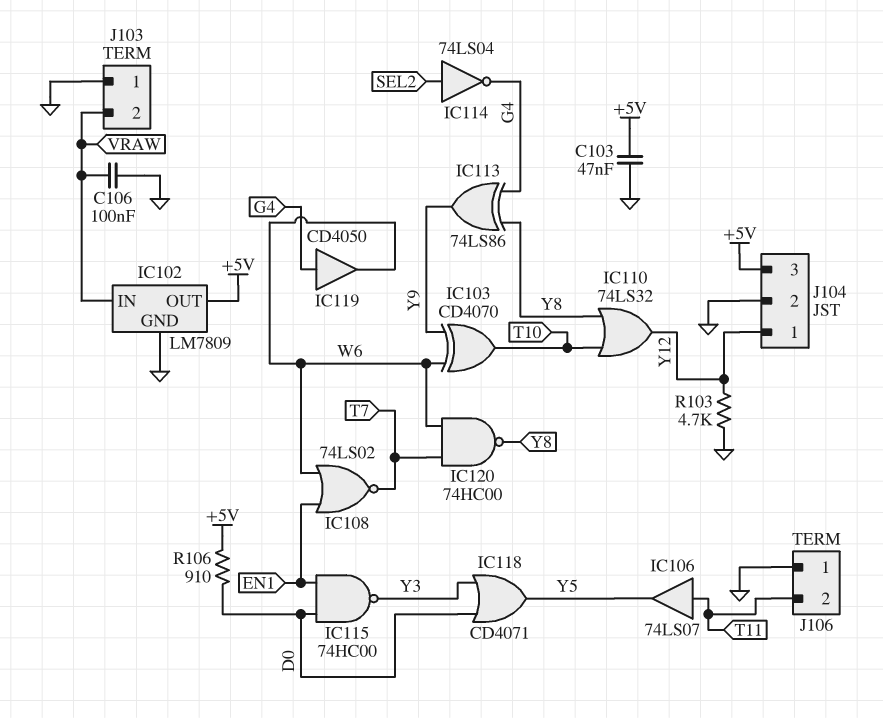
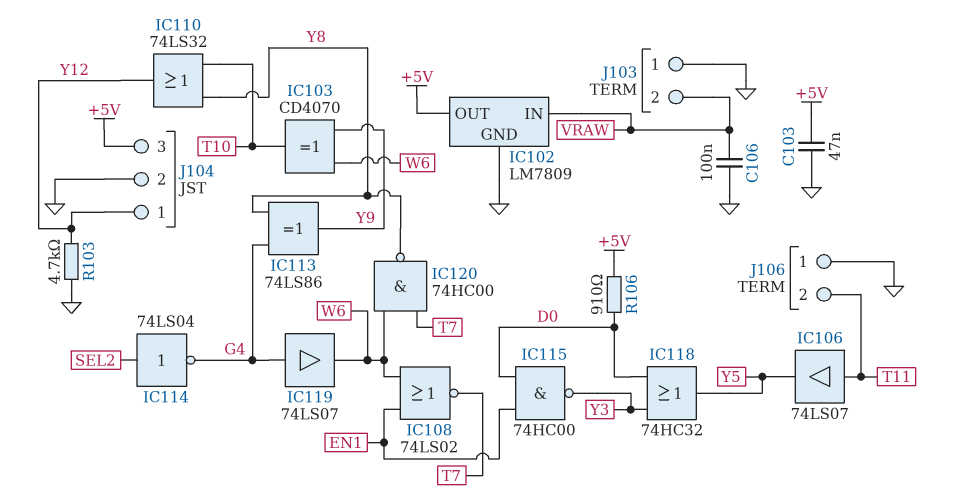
IC118: OR CD4071 (in D0, in Y3, out Y5) -> OR 74HC32 (in D0, in Y3, out Y5)
IC119: buffer CD4050 (in G4, out W6) -> buffer 74LS07 (in G4, out W6)

